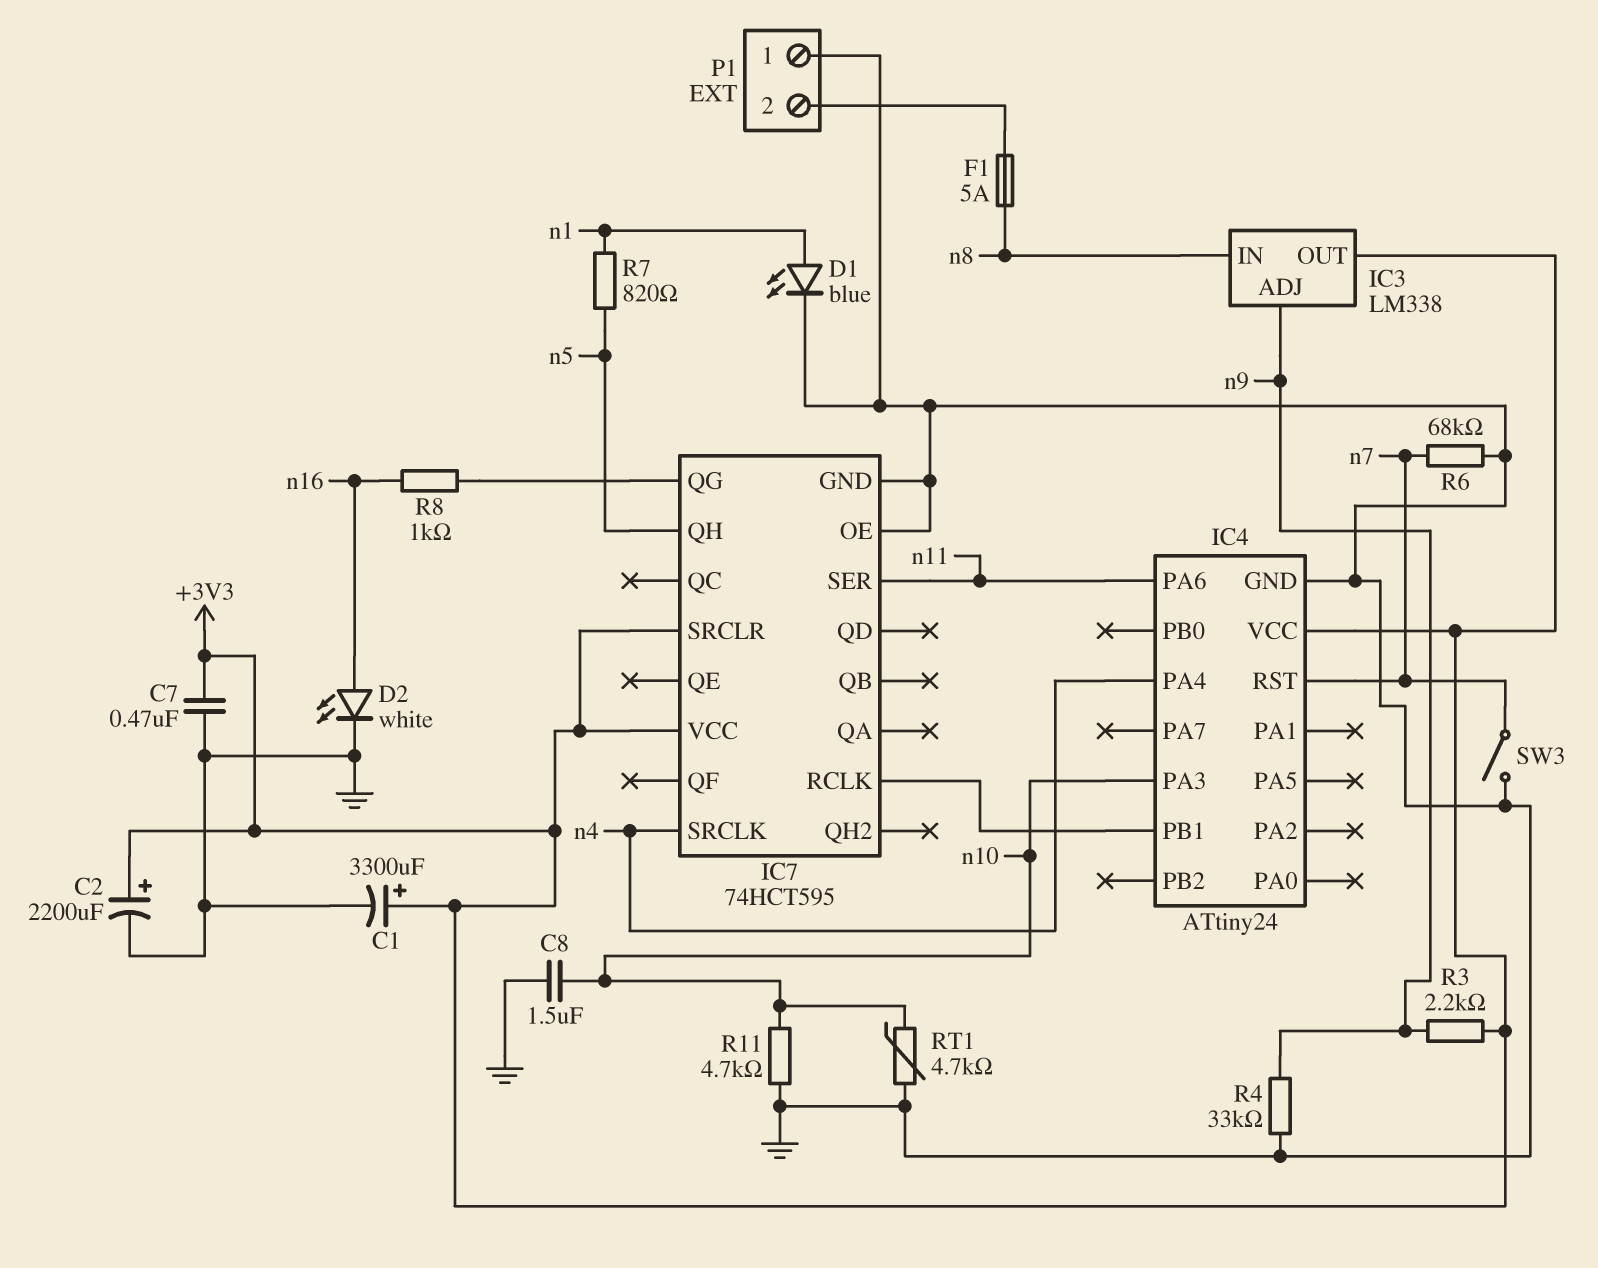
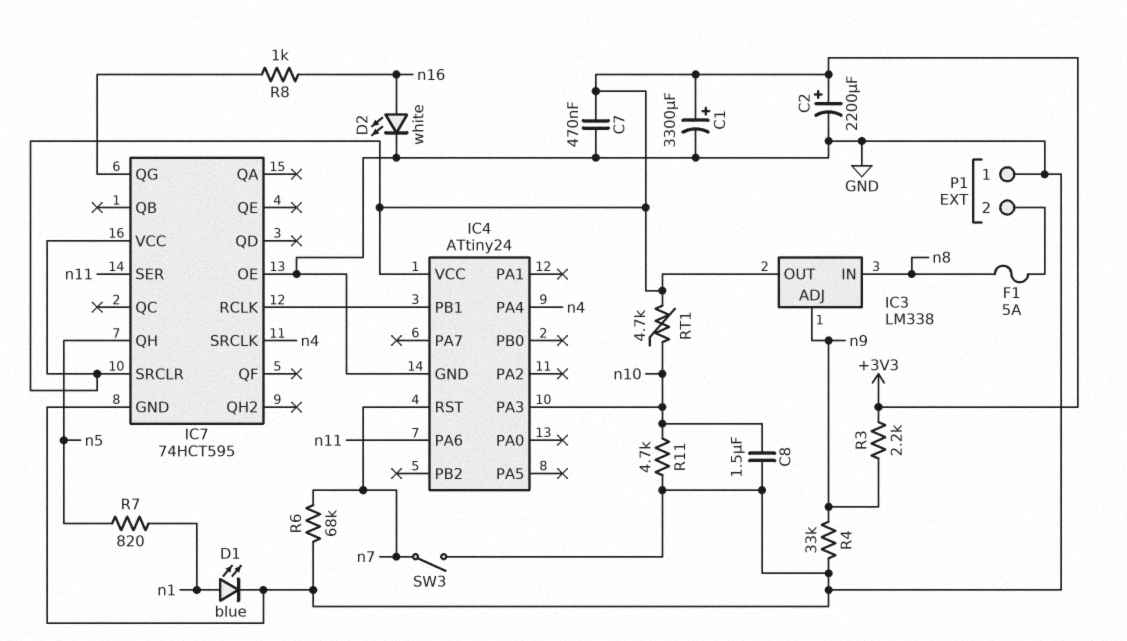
RT1: 4.7k (GND, n10) -> 4.7k (+3V3, n10)

